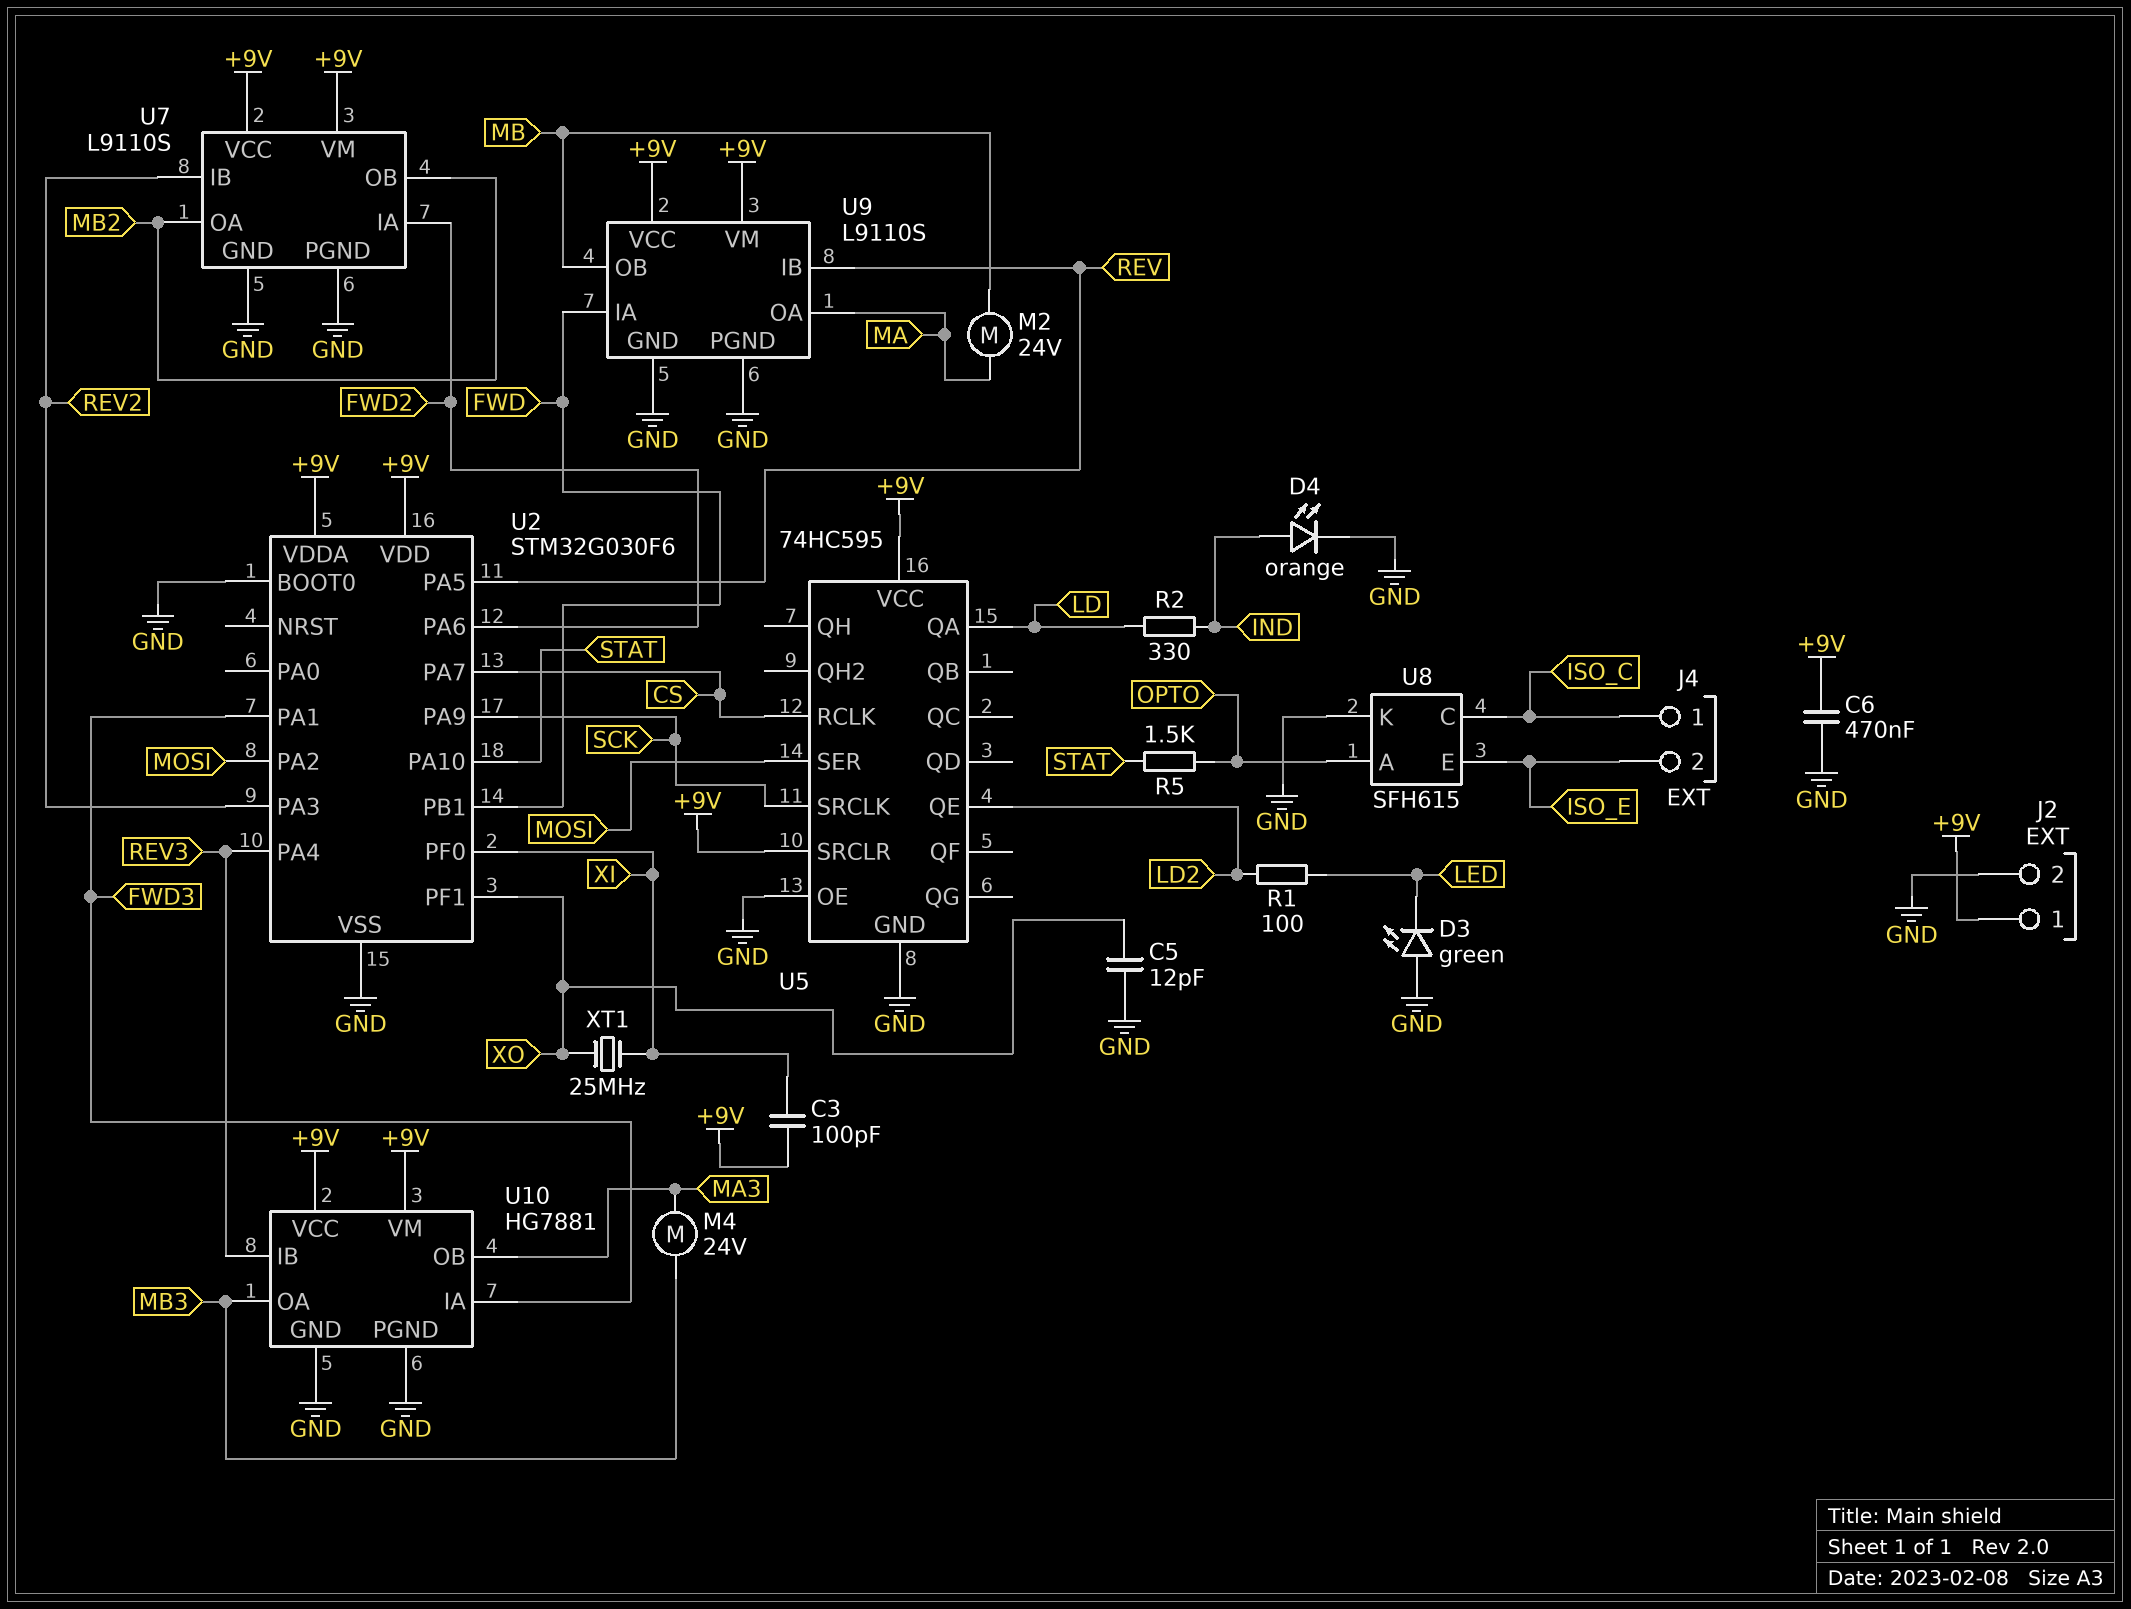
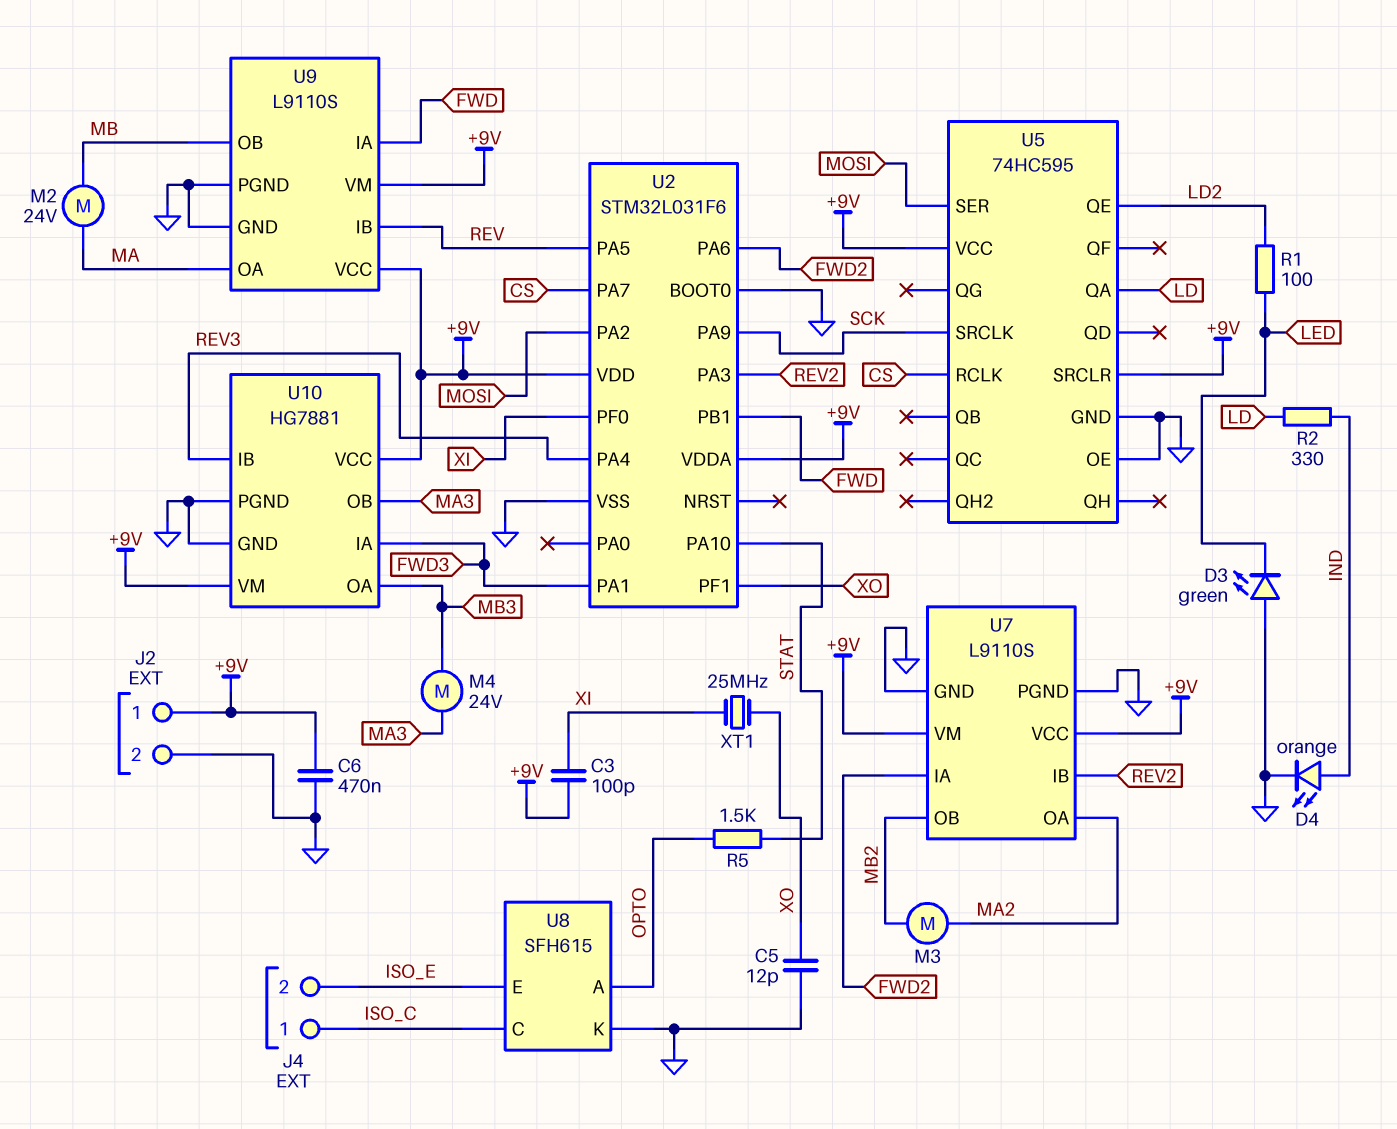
M3: none -> motor (MA2, MB2)
U2: STM32G030F6 -> STM32L031F6
U7 pin OA: MB2 -> MA2

